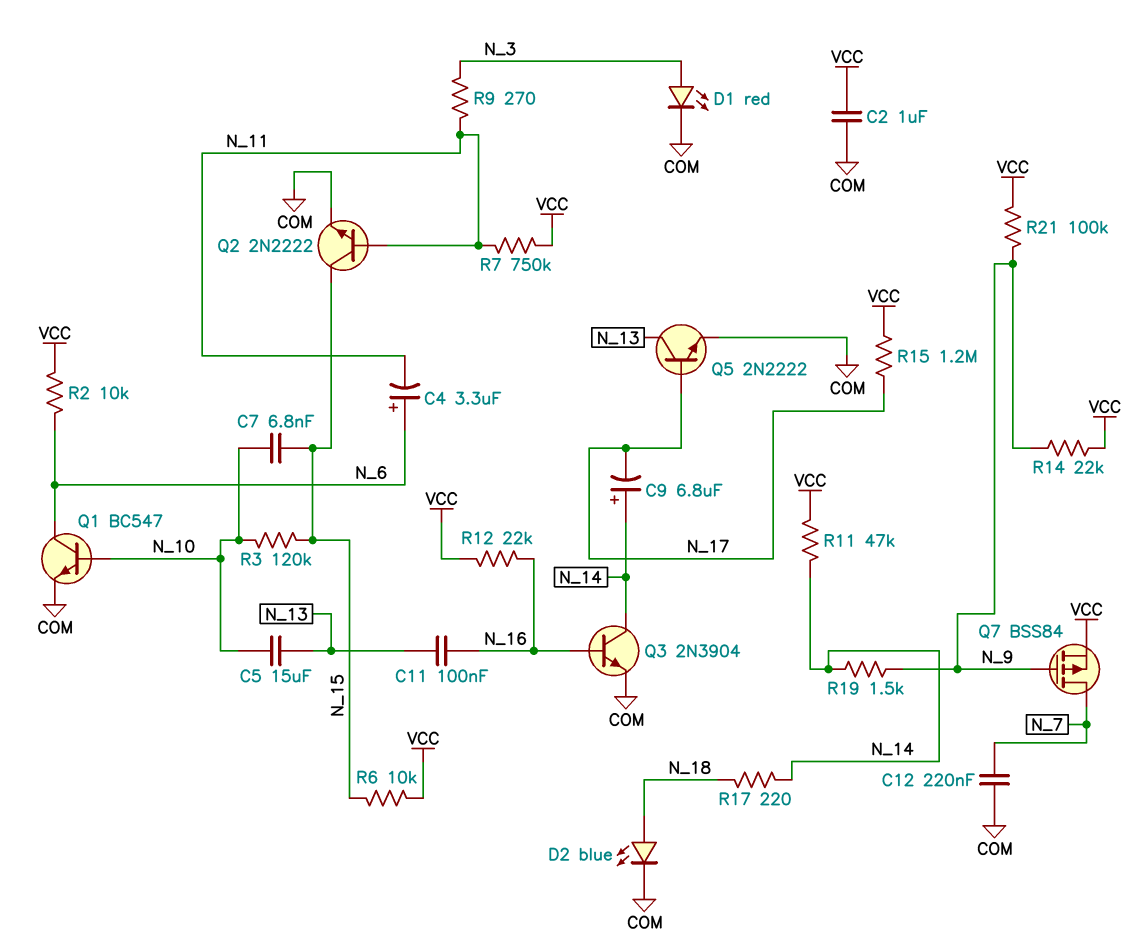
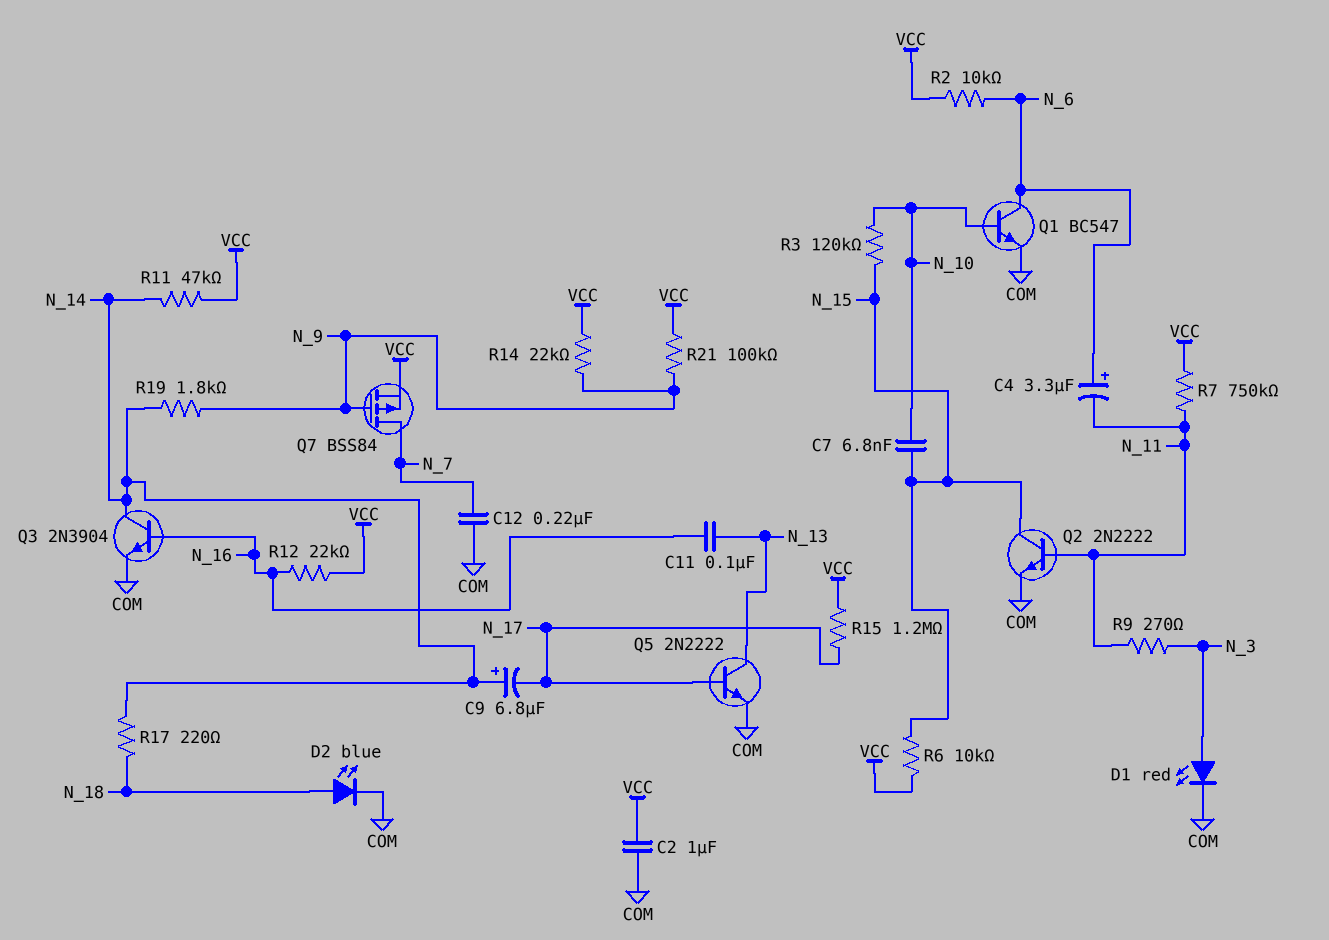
C5: 15uF (N_10, N_13) -> none
R19: 1.5k (N_9, N_14) -> 1.8k (N_9, N_14)

